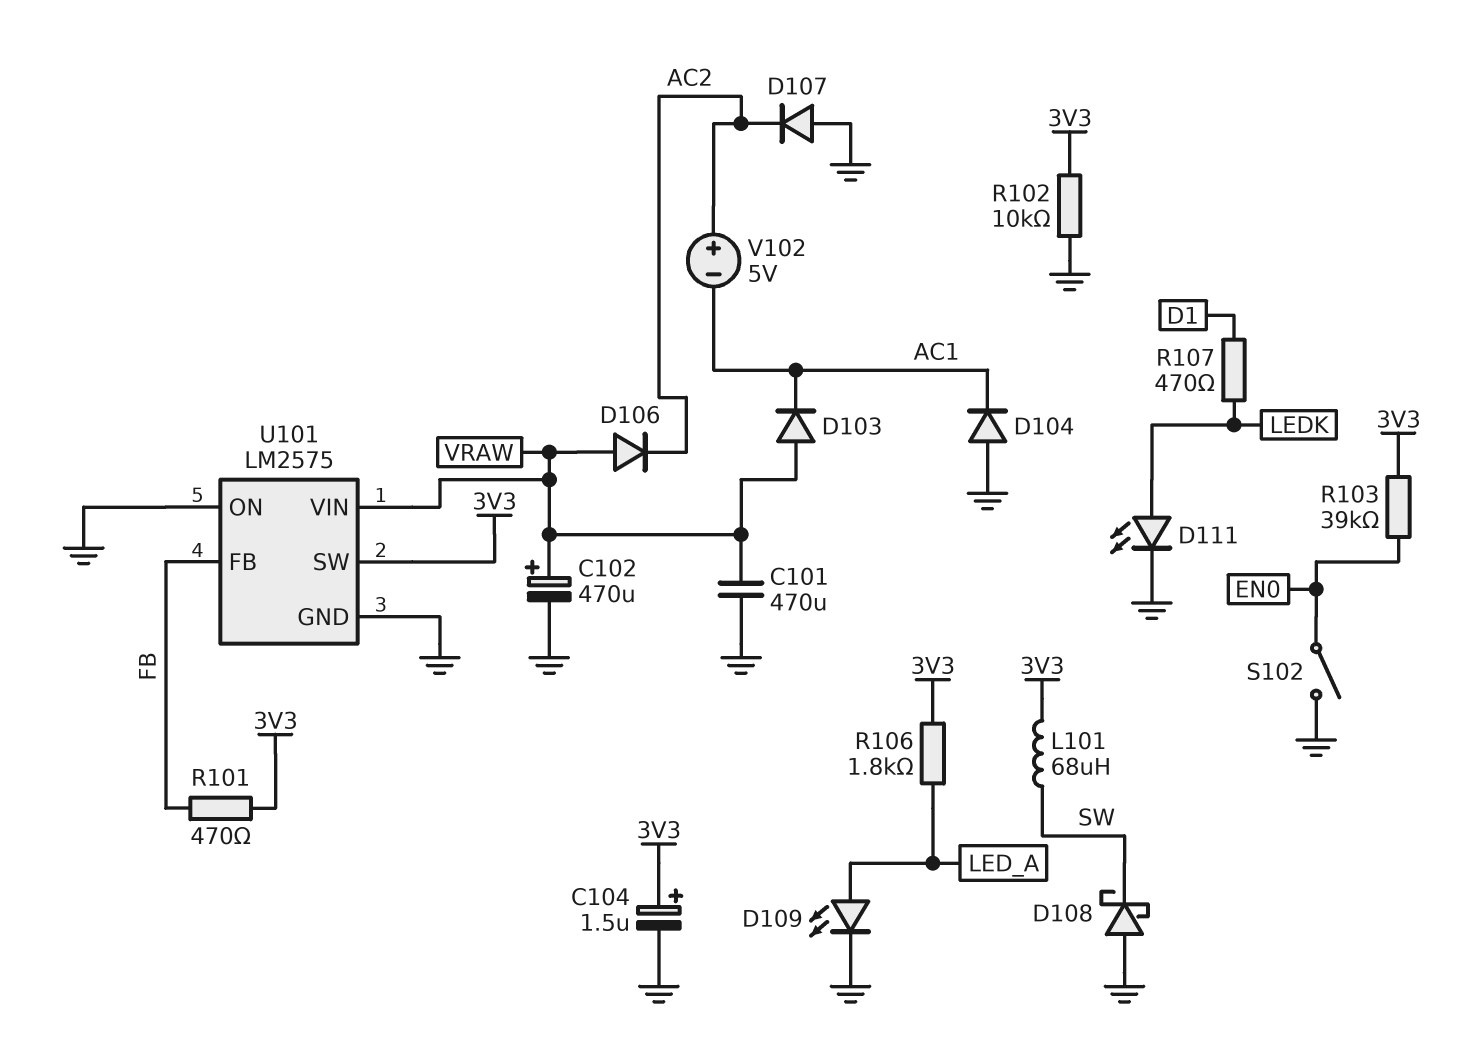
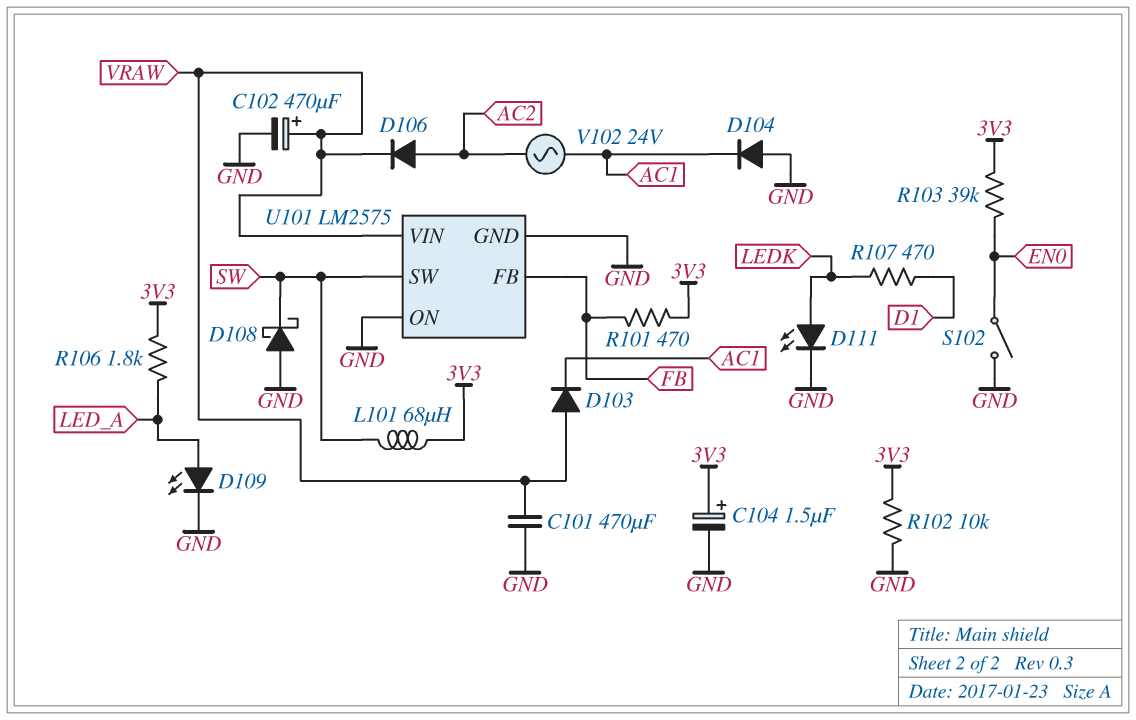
D106: diode (A VRAW, K AC2) -> diode (A AC2, K VRAW)
D107: diode (A GND, K AC2) -> none
U101 pin SW: 3V3 -> SW
V102: 5V (plus AC2, minus AC1) -> AC 24V (AC1, AC2)

